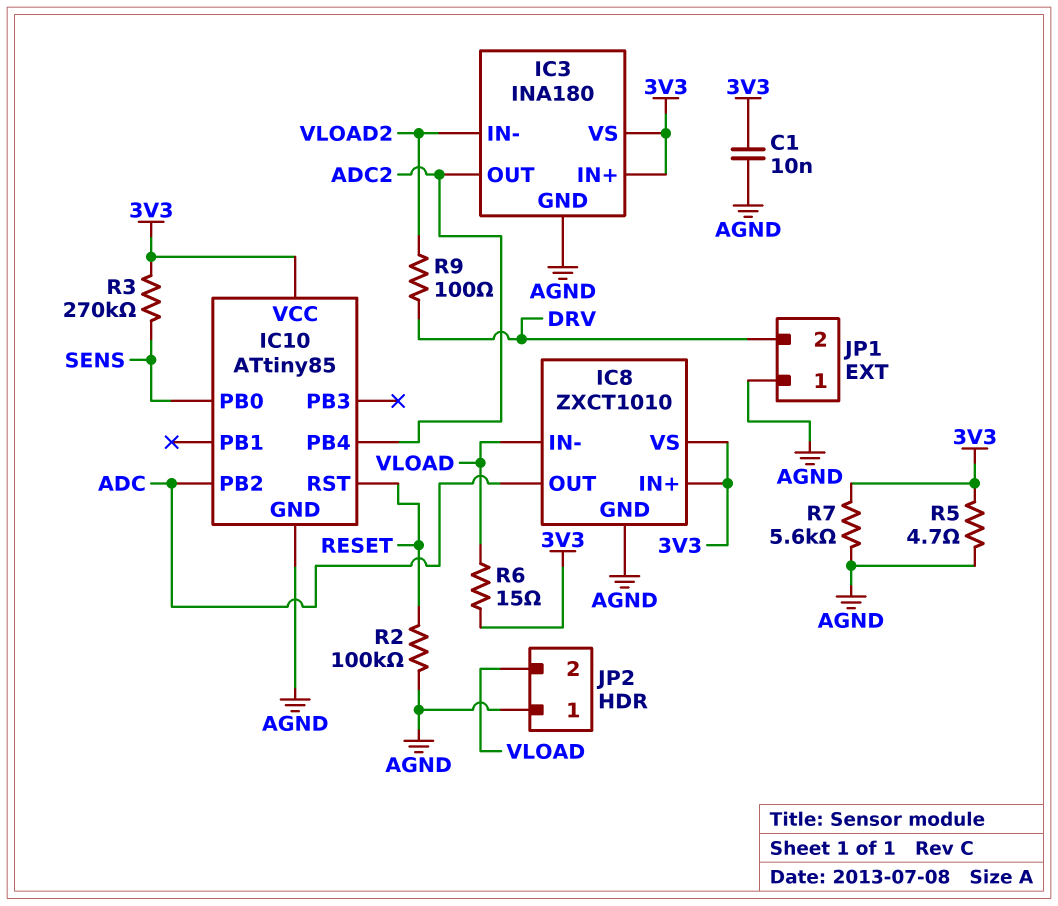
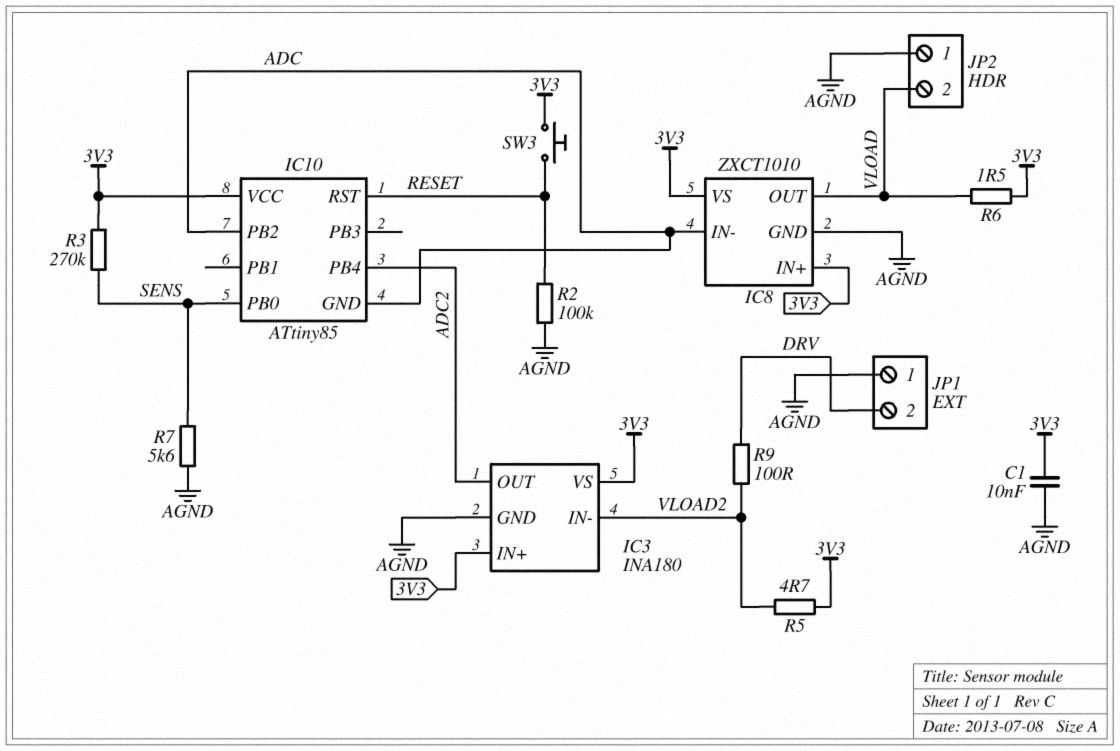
IC8 pin IN-: VLOAD -> ADC
IC8 pin OUT: ADC -> VLOAD
IC10 pin GND: AGND -> ADC
R5: 4.7 (3V3, AGND) -> 4.7 (3V3, VLOAD2)
R6: 15 (3V3, VLOAD) -> 1.5 (3V3, VLOAD)
R7: 5.6k (3V3, AGND) -> 5.6k (AGND, SENS)
SW3: none -> button (3V3, RESET)

